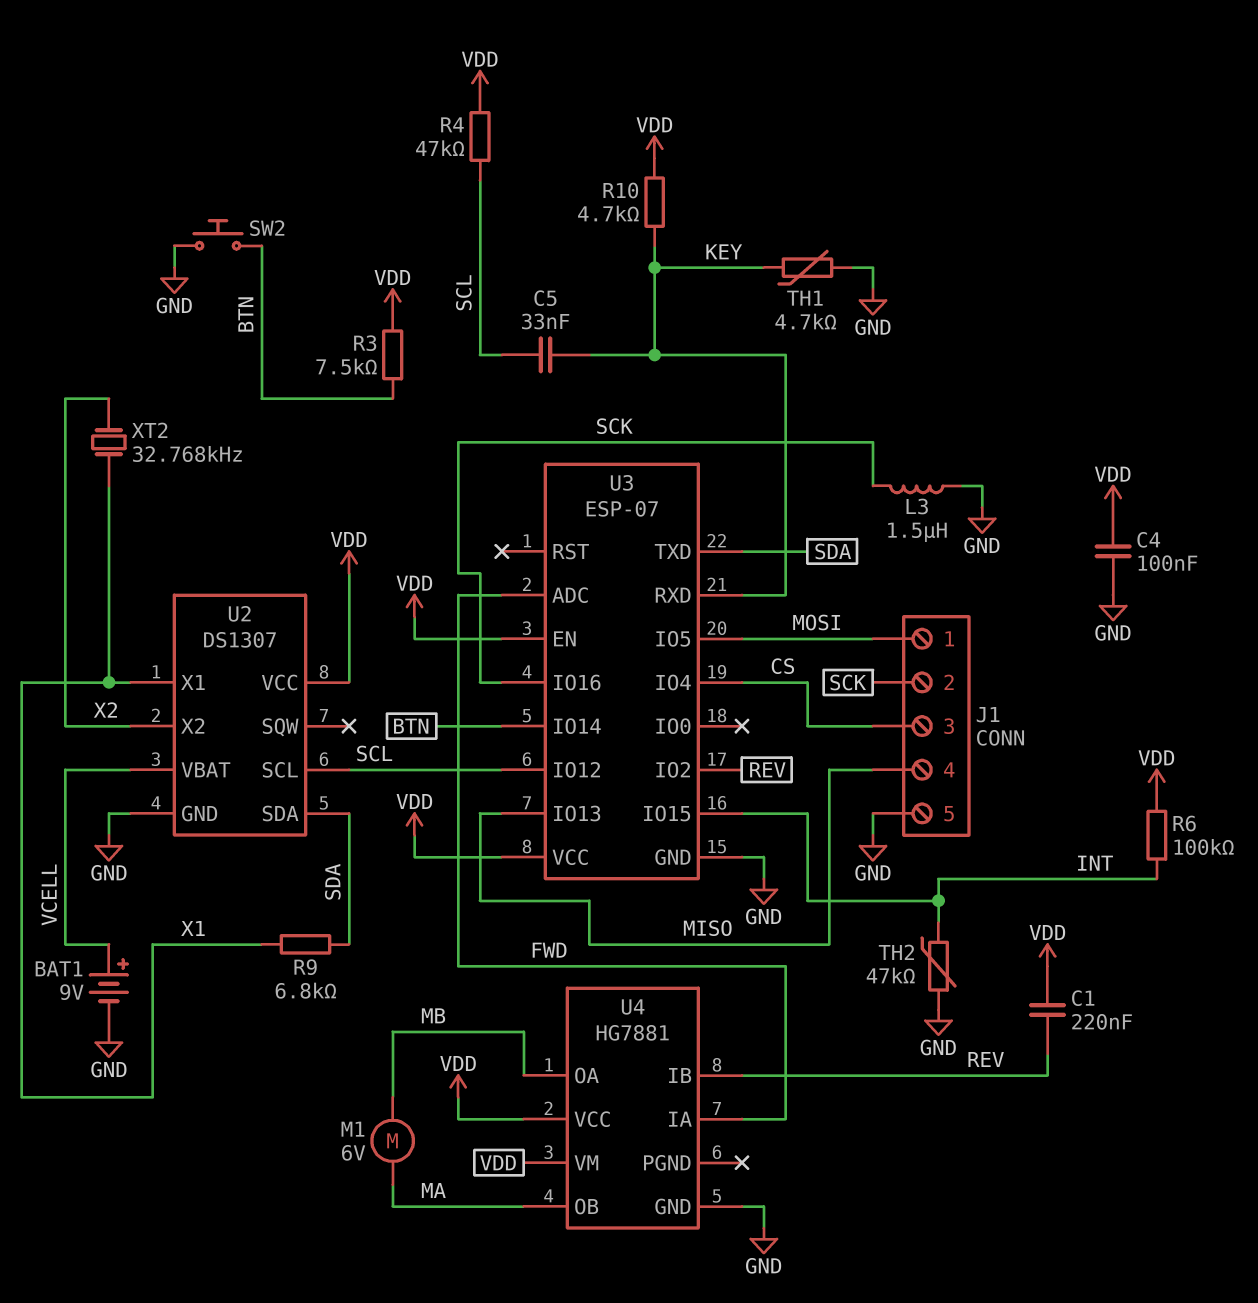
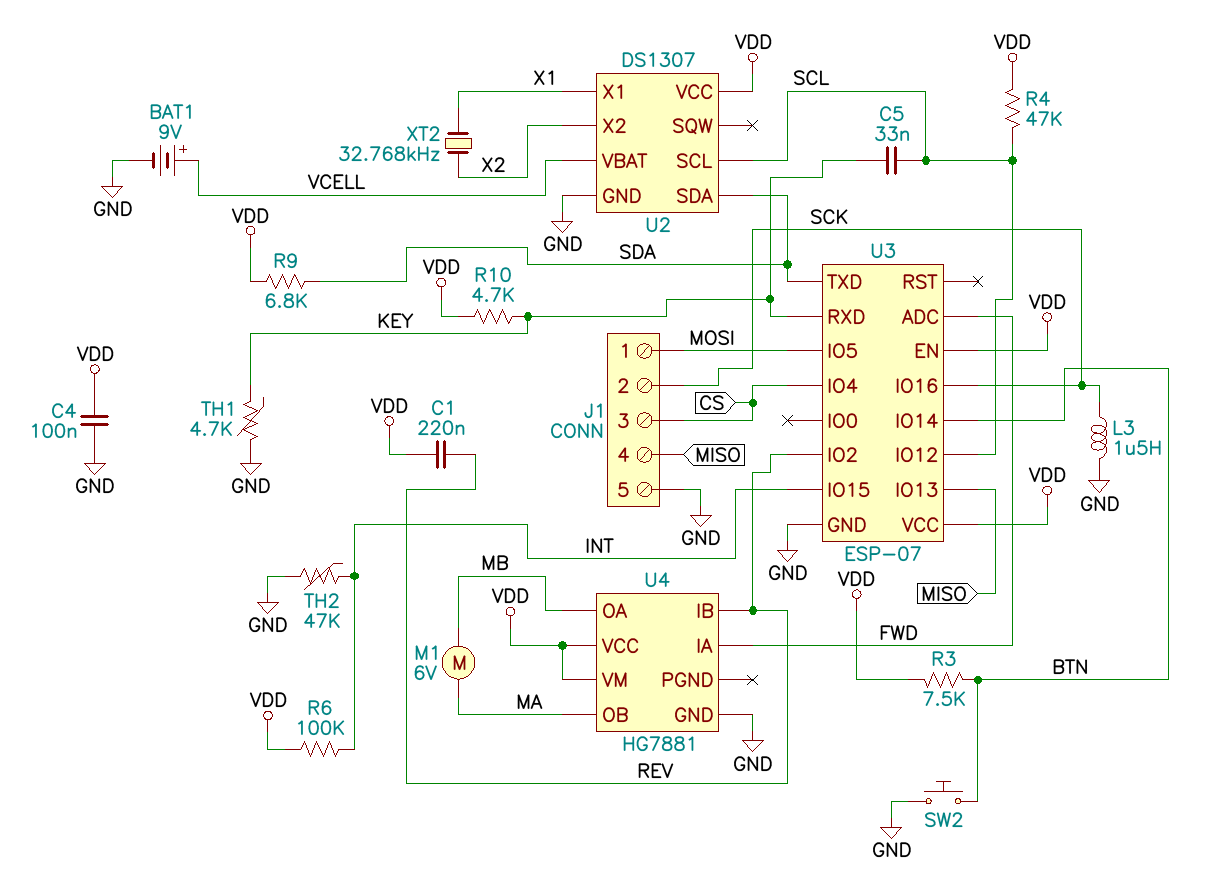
R9: 6.8k (SDA, X1) -> 6.8k (SDA, VDD)

